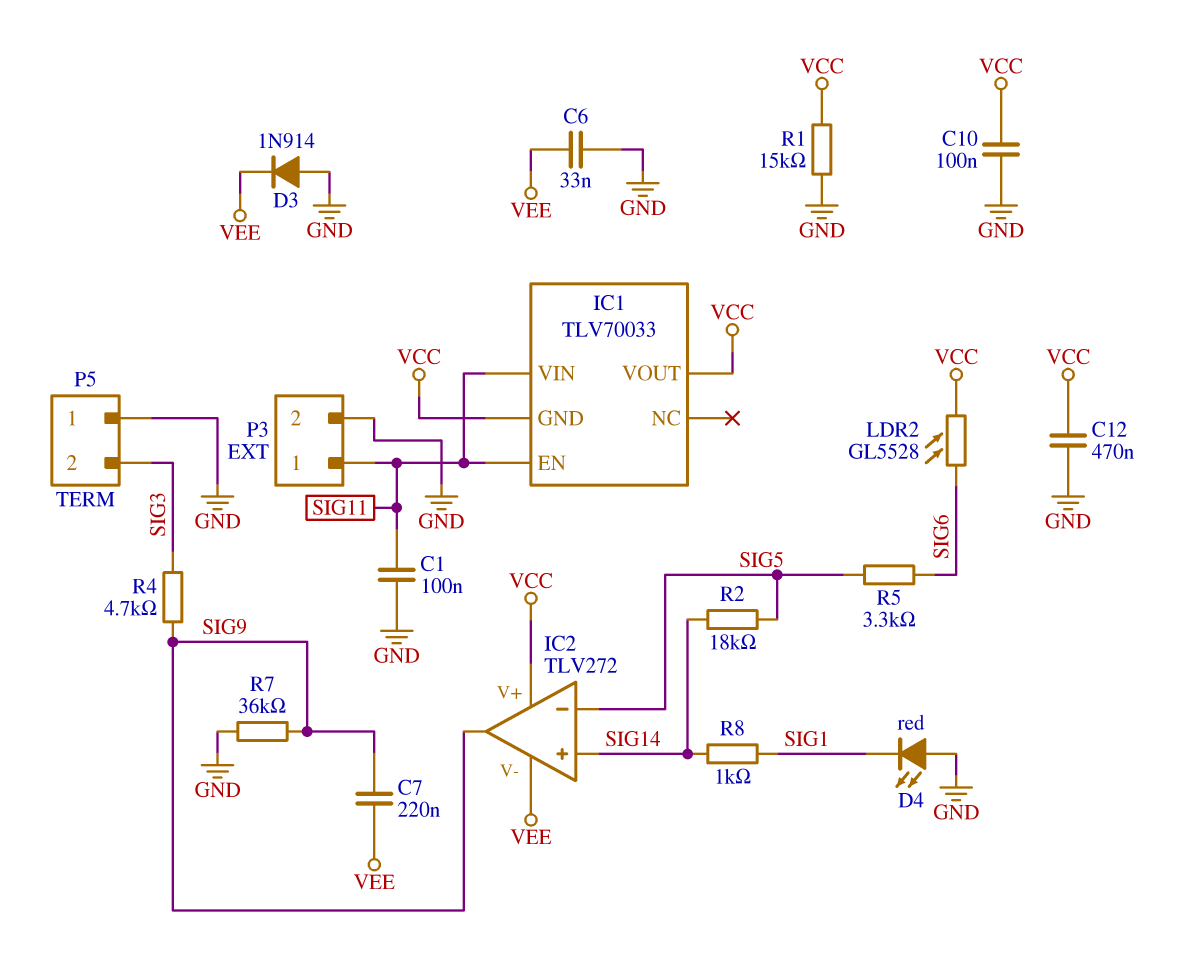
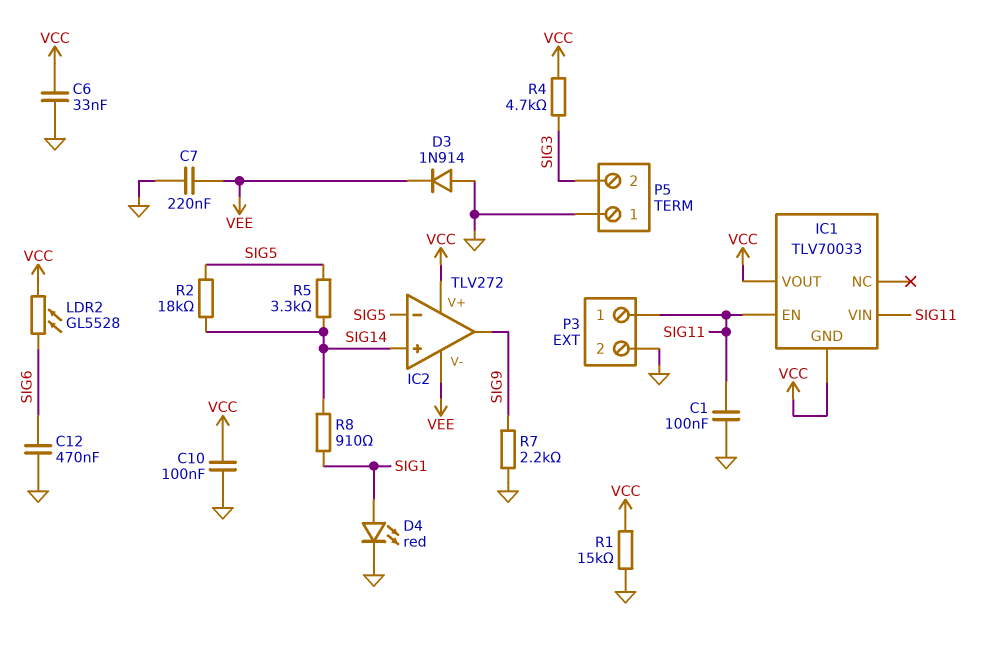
C6: 33nF (GND, VEE) -> 33nF (GND, VCC)
C7: 220nF (SIG9, VEE) -> 220nF (GND, VEE)
C12: 470nF (GND, VCC) -> 470nF (GND, SIG6)
D4: LED red (A GND, K SIG1) -> LED red (A SIG1, K GND)
R4: 4.7k (SIG3, SIG9) -> 4.7k (SIG3, VCC)
R5: 3.3k (SIG5, SIG6) -> 3.3k (SIG5, SIG14)
R7: 36k (GND, SIG9) -> 2.2k (GND, SIG9)
R8: 1k (SIG1, SIG14) -> 910 (SIG1, SIG14)

